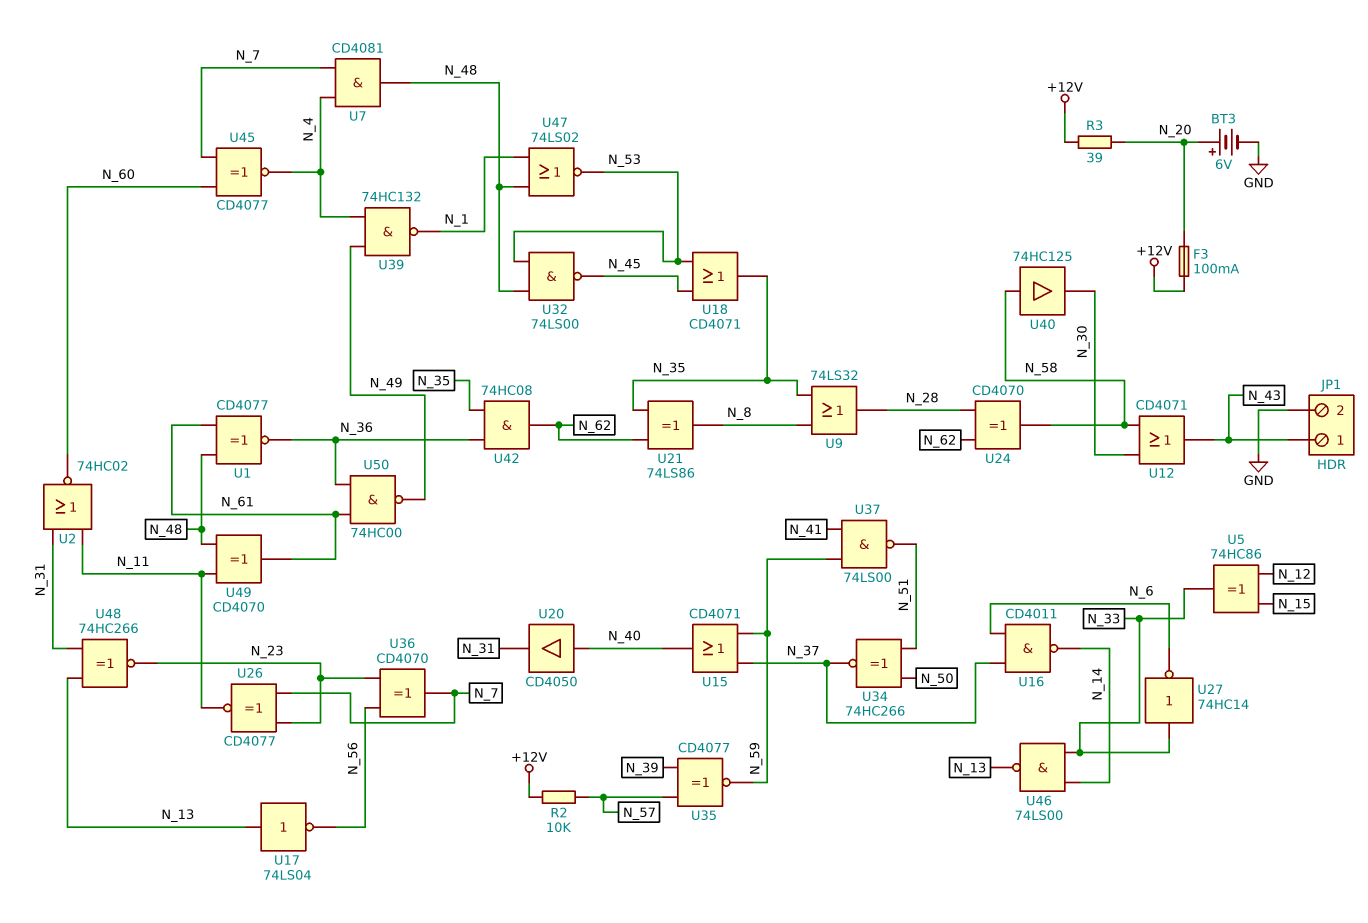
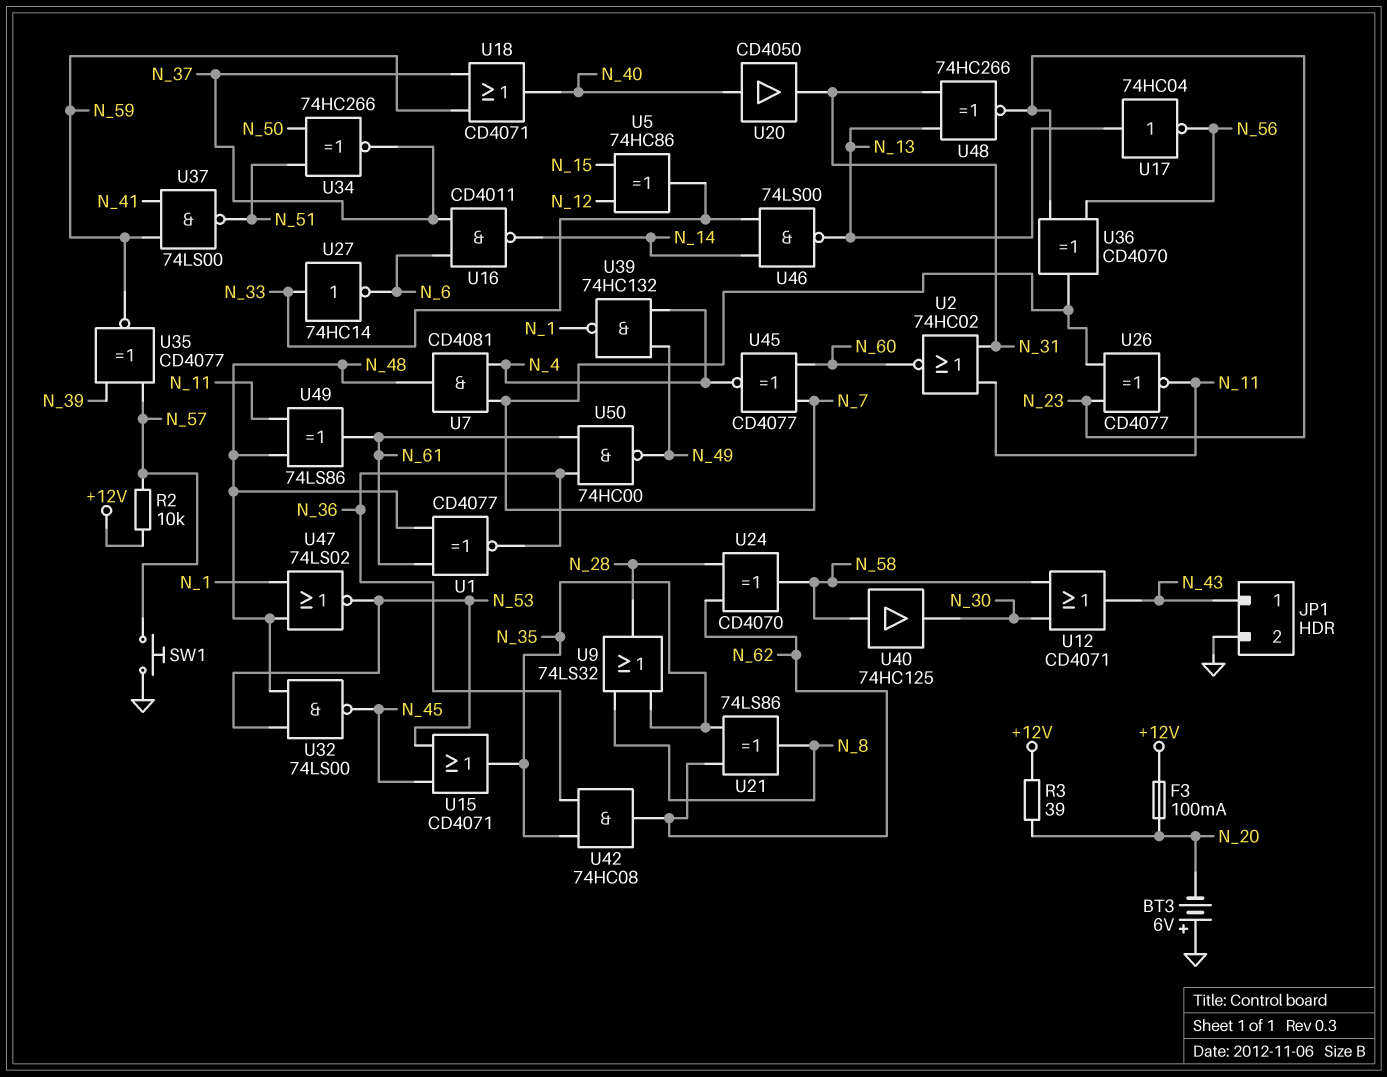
BT3: 6V (plus N_20, minus GND) -> 6V (plus GND, minus N_20)
SW1: none -> button (GND, N_57)
U15: OR CD4071 (in N_37, in N_59, out N_40) -> OR CD4071 (in N_45, in N_53, out N_35)
U17: NOT 74LS04 (in N_13, out N_56) -> NOT 74HC04 (in N_13, out N_56)
U18: OR CD4071 (in N_45, in N_53, out N_35) -> OR CD4071 (in N_37, in N_59, out N_40)
U49: XOR CD4070 (in N_11, in N_48, out N_61) -> XOR 74LS86 (in N_11, in N_48, out N_61)

